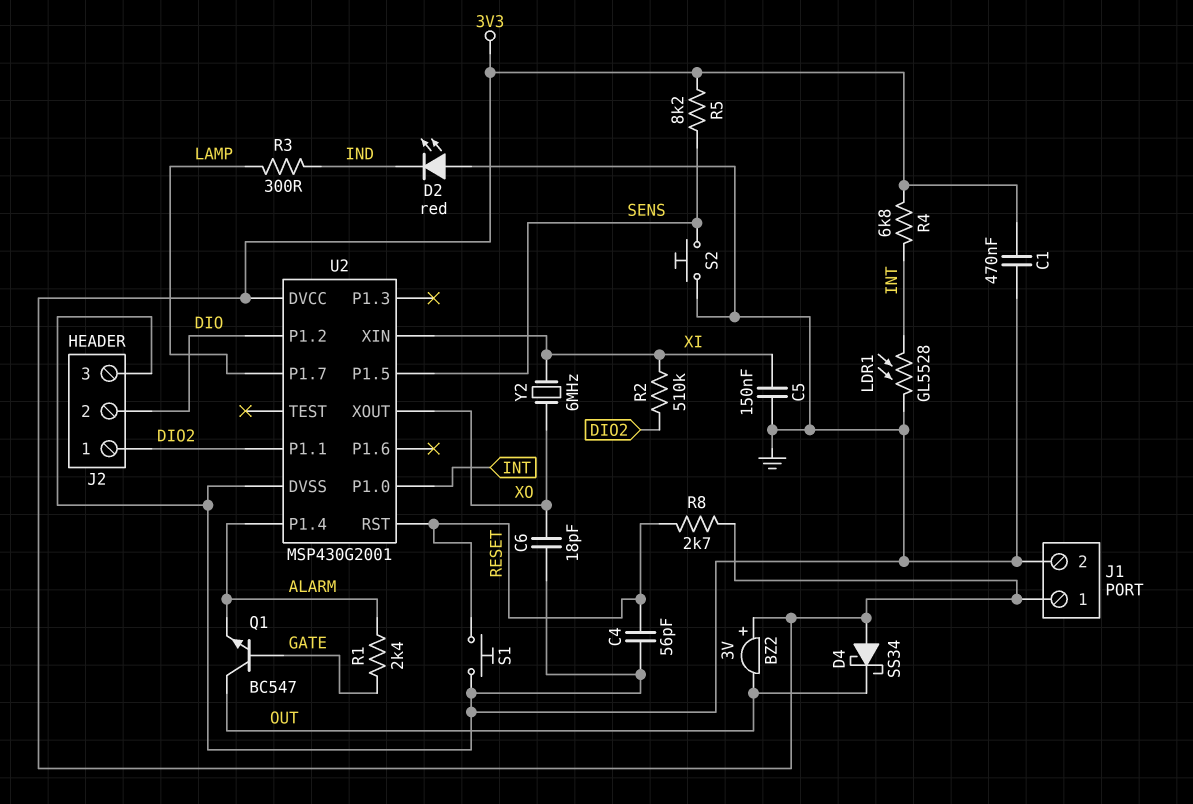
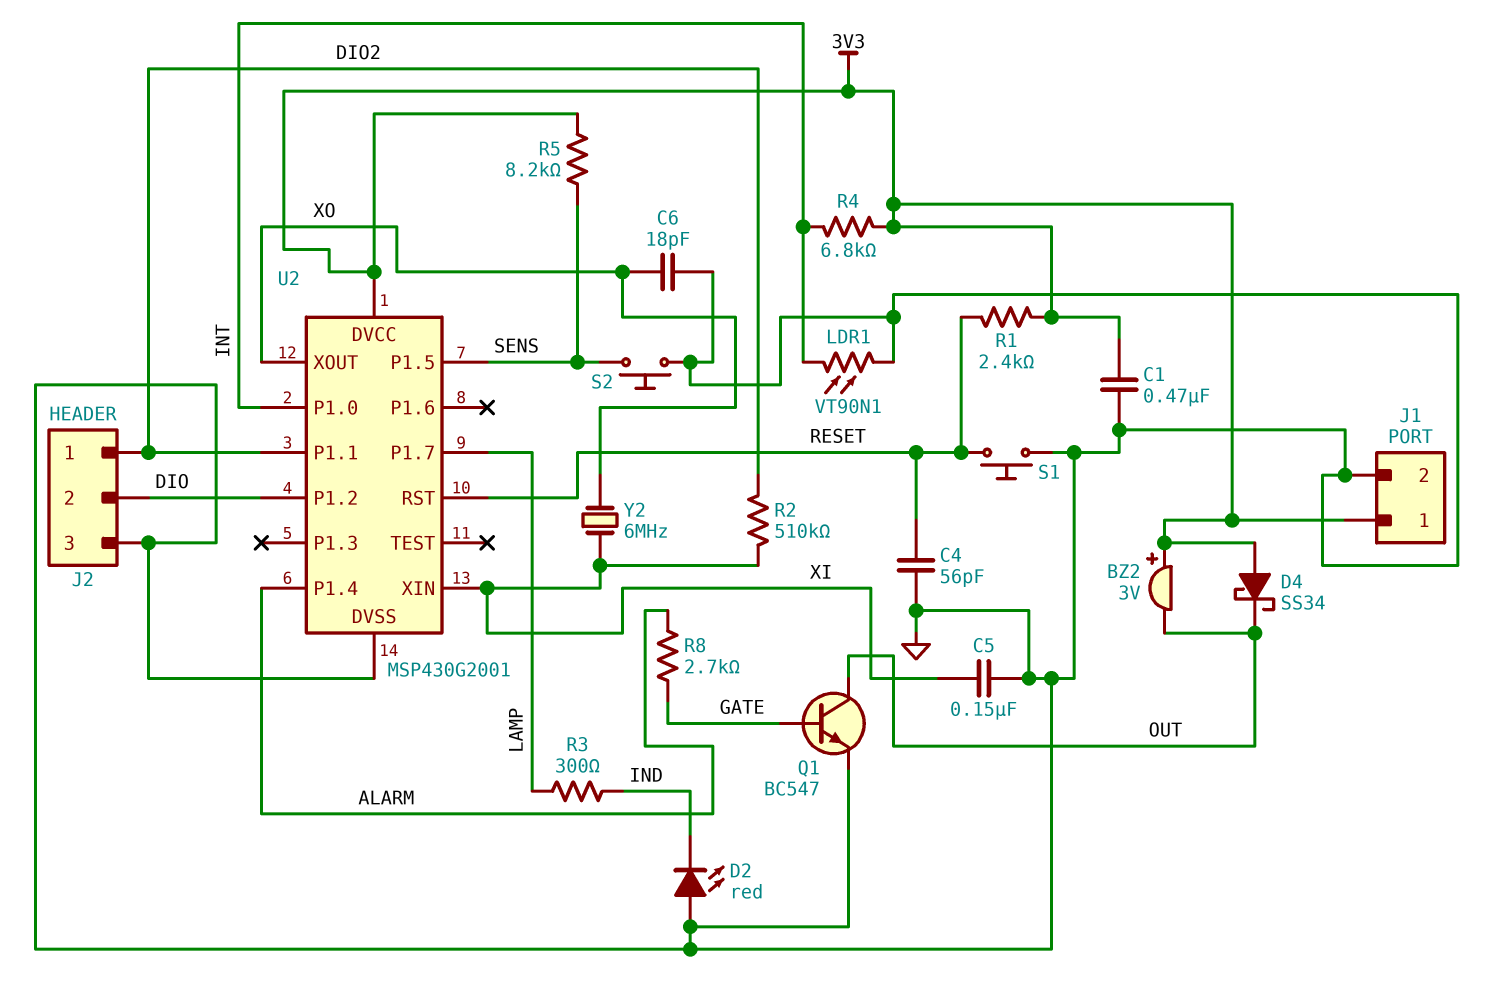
LDR1: GL5528 (GND, INT) -> VT90N1 (GND, INT)
Q1: NPN BC547 (B GATE, C OUT, E ALARM) -> NPN BC547 (B GATE, C OUT, E GND)
R1: 2.4k (ALARM, GATE) -> 2.4k (3V3, RESET)
R8: 2.7k (3V3, RESET) -> 2.7k (ALARM, GATE)

